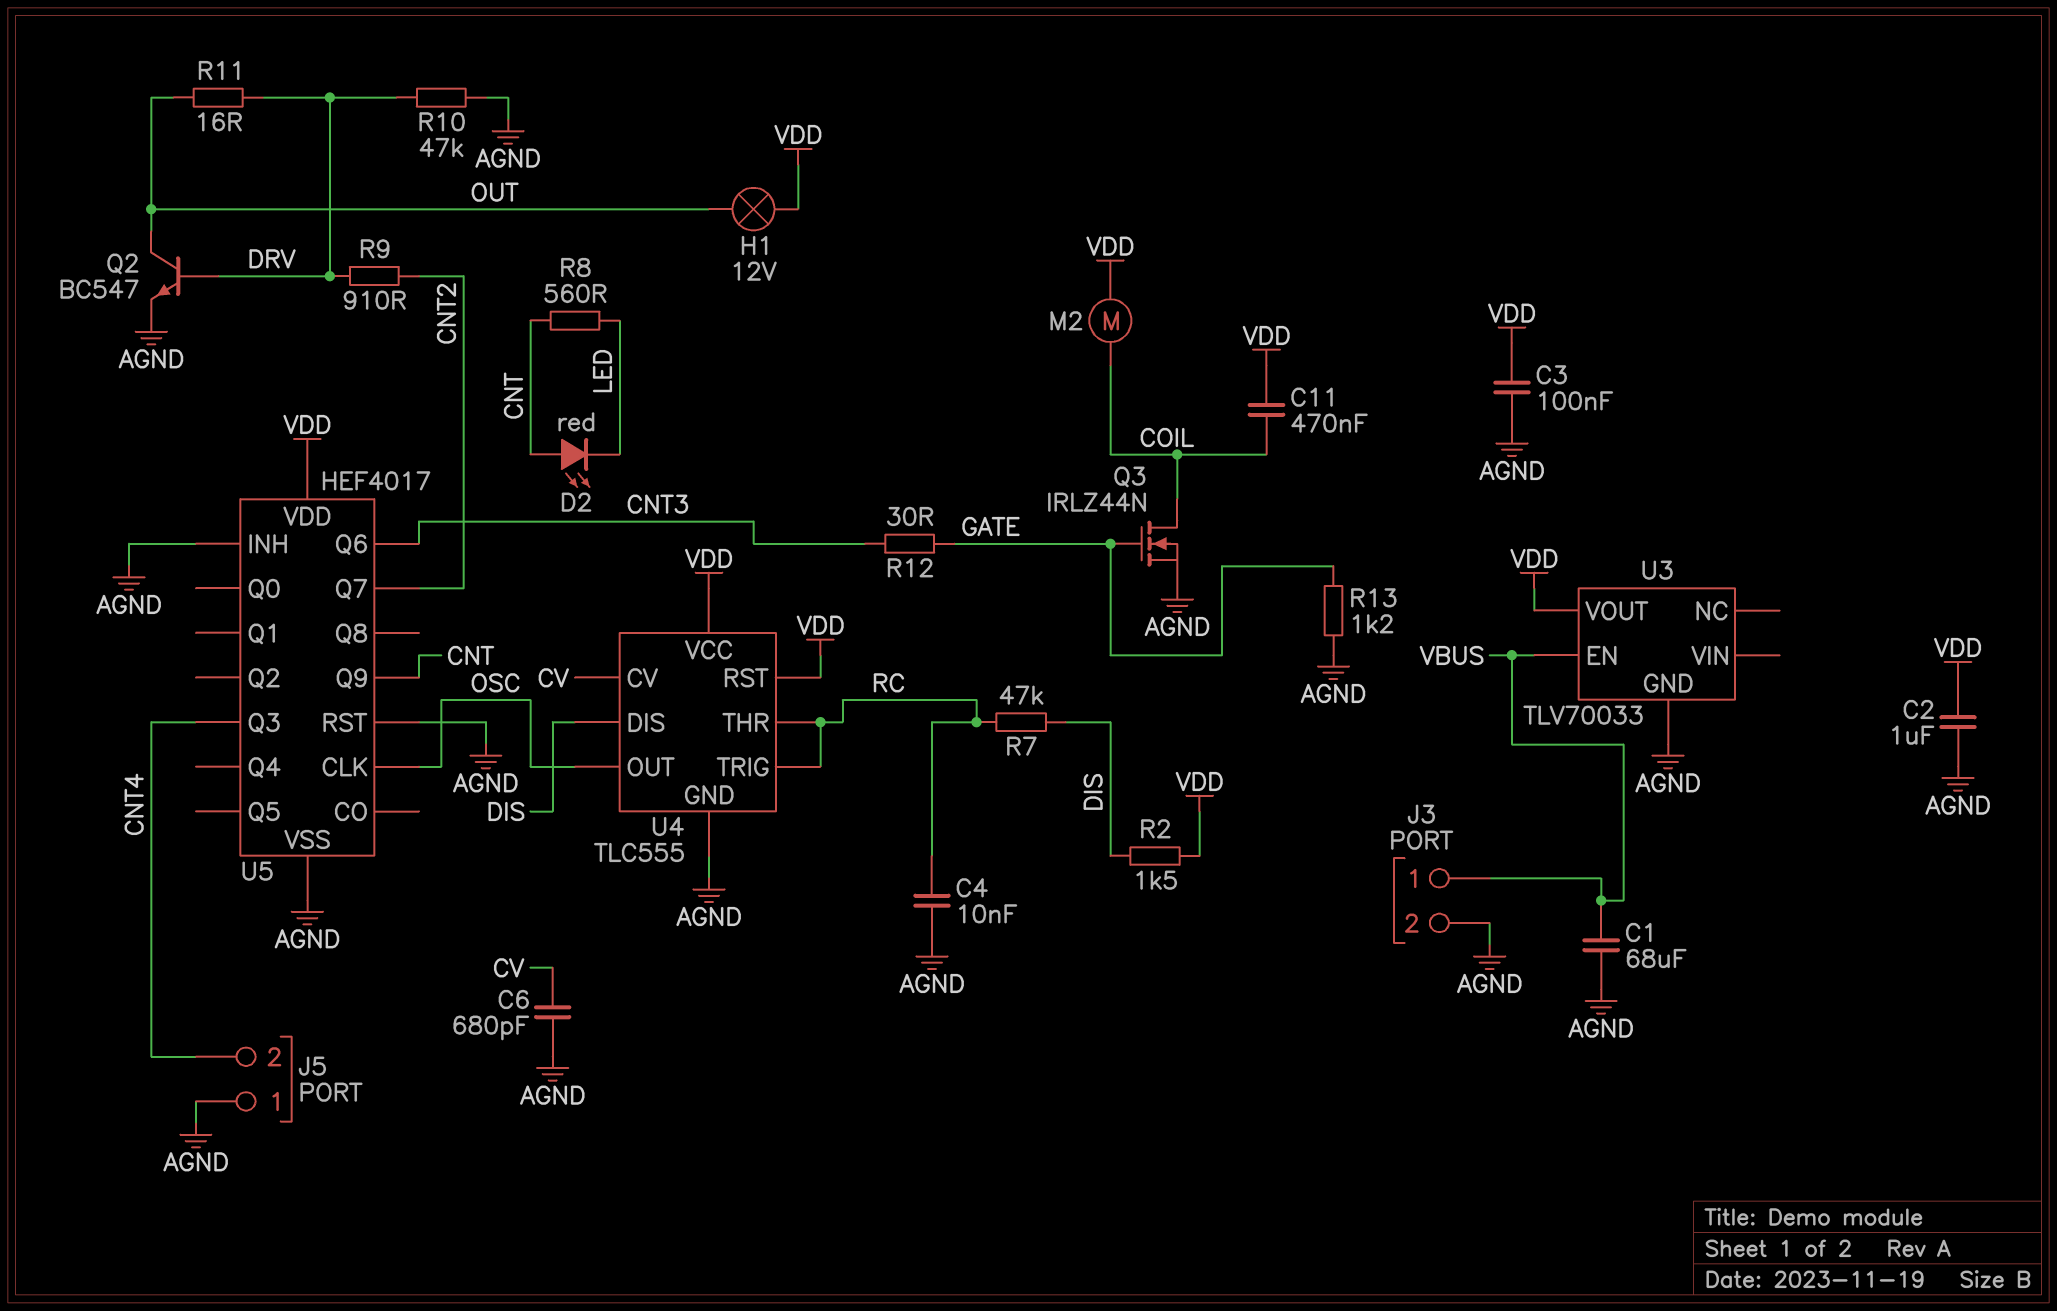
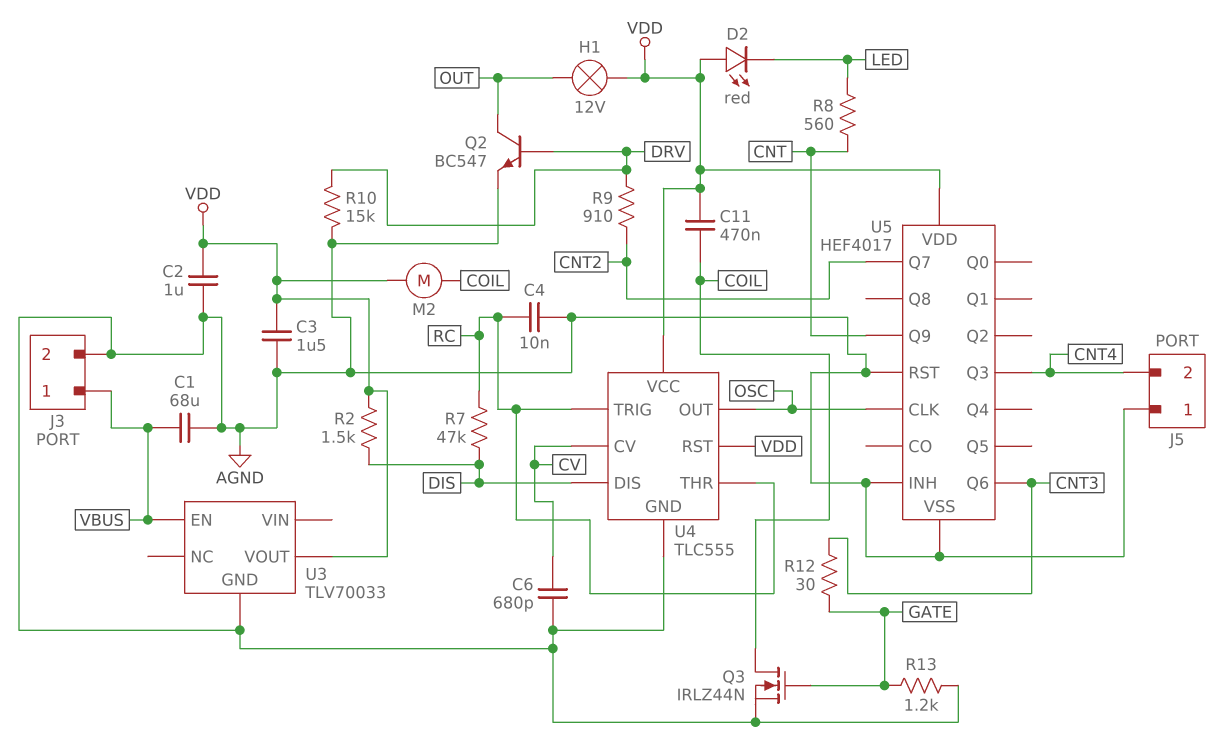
C3: 100nF (AGND, VDD) -> 1.5uF (AGND, VDD)
D2: LED red (A CNT, K LED) -> LED red (A VDD, K LED)
R10: 47k (AGND, DRV) -> 15k (AGND, DRV)
R11: 16 (DRV, OUT) -> none

